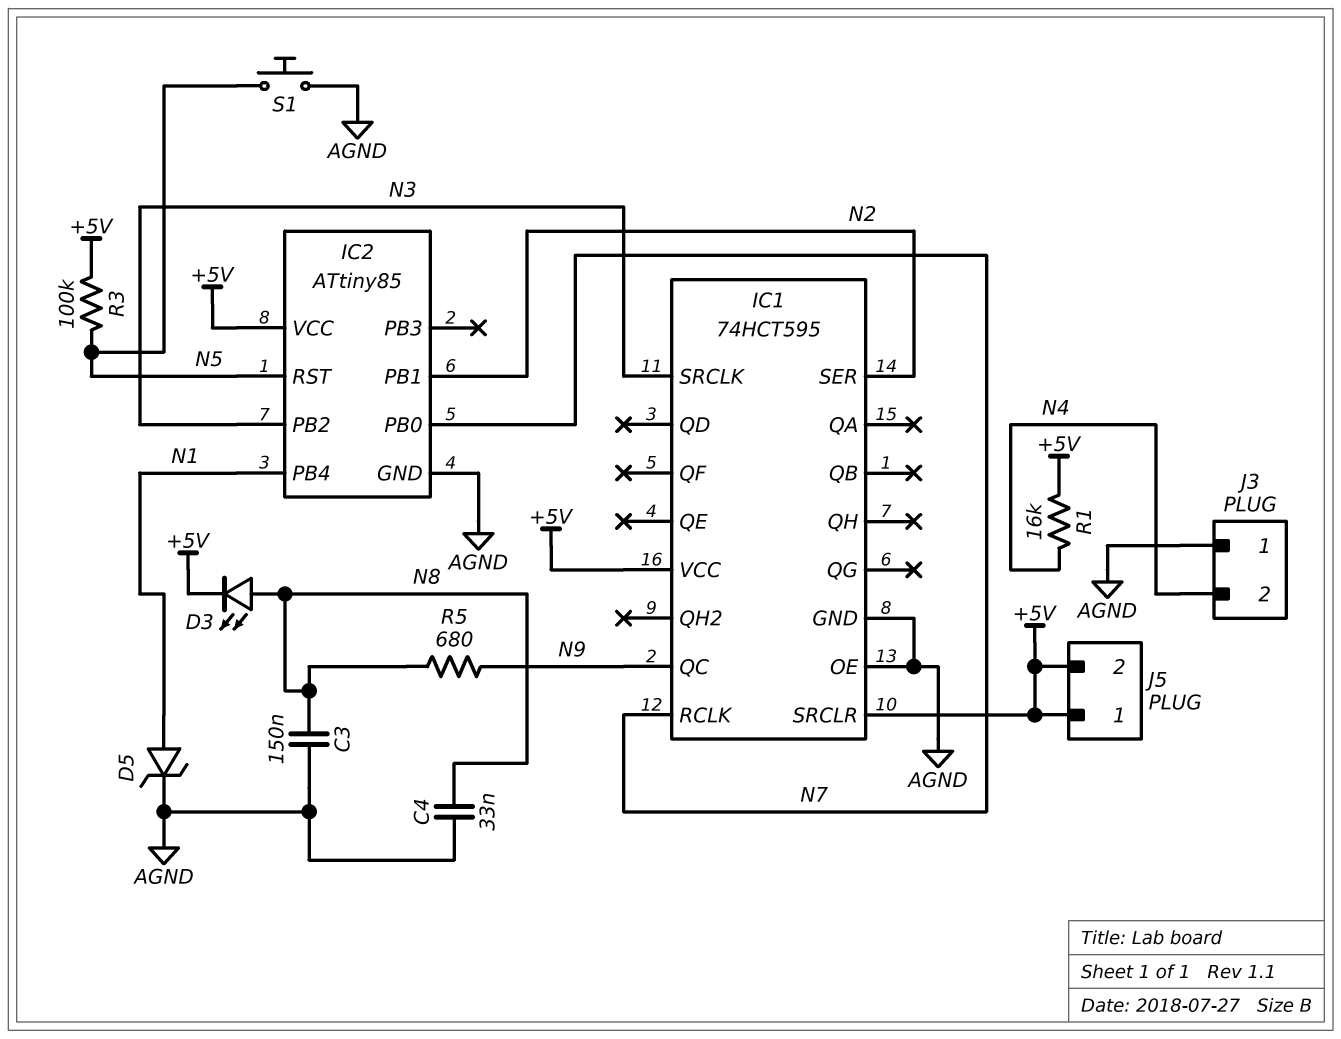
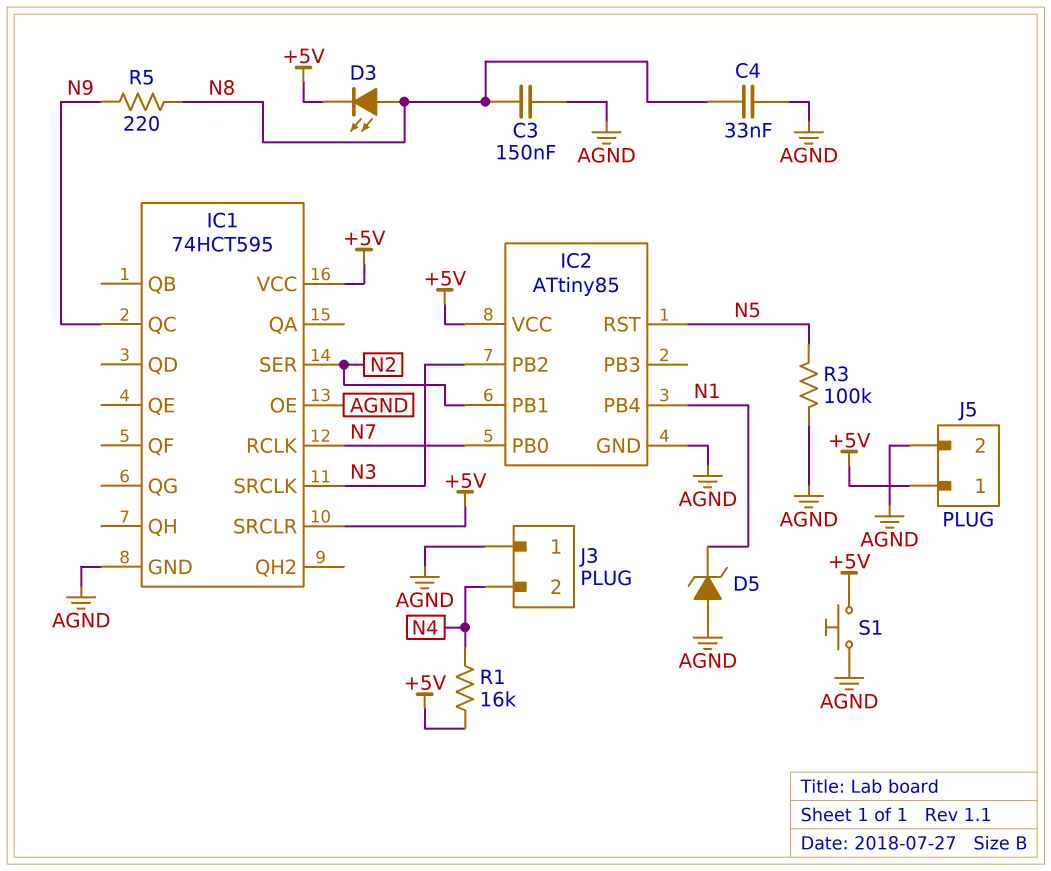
D5: zener (A N1, K AGND) -> zener (A AGND, K N1)
J5 pin 2: +5V -> AGND
R3: 100k (+5V, N5) -> 100k (AGND, N5)
R5: 680 (N8, N9) -> 220 (N8, N9)
S1: button (AGND, N5) -> button (+5V, AGND)

